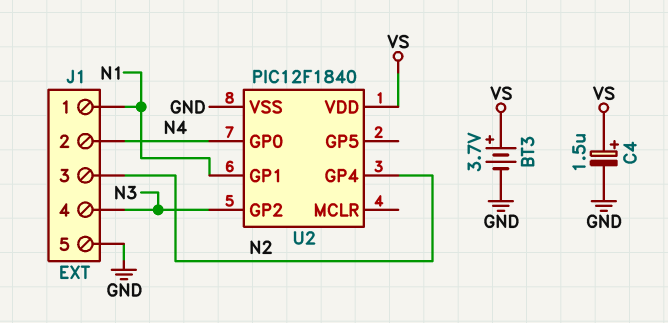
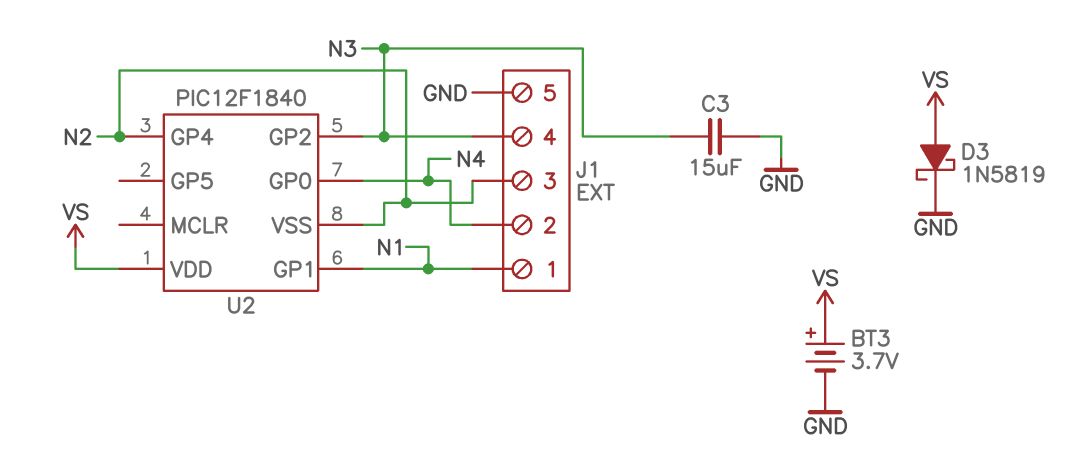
C3: none -> 15uF (GND, N3)
C4: 1.5uF (plus VS, minus GND) -> none
D3: none -> schottky 1N5819 (A VS, K GND)
U2 pin VSS: GND -> N2

